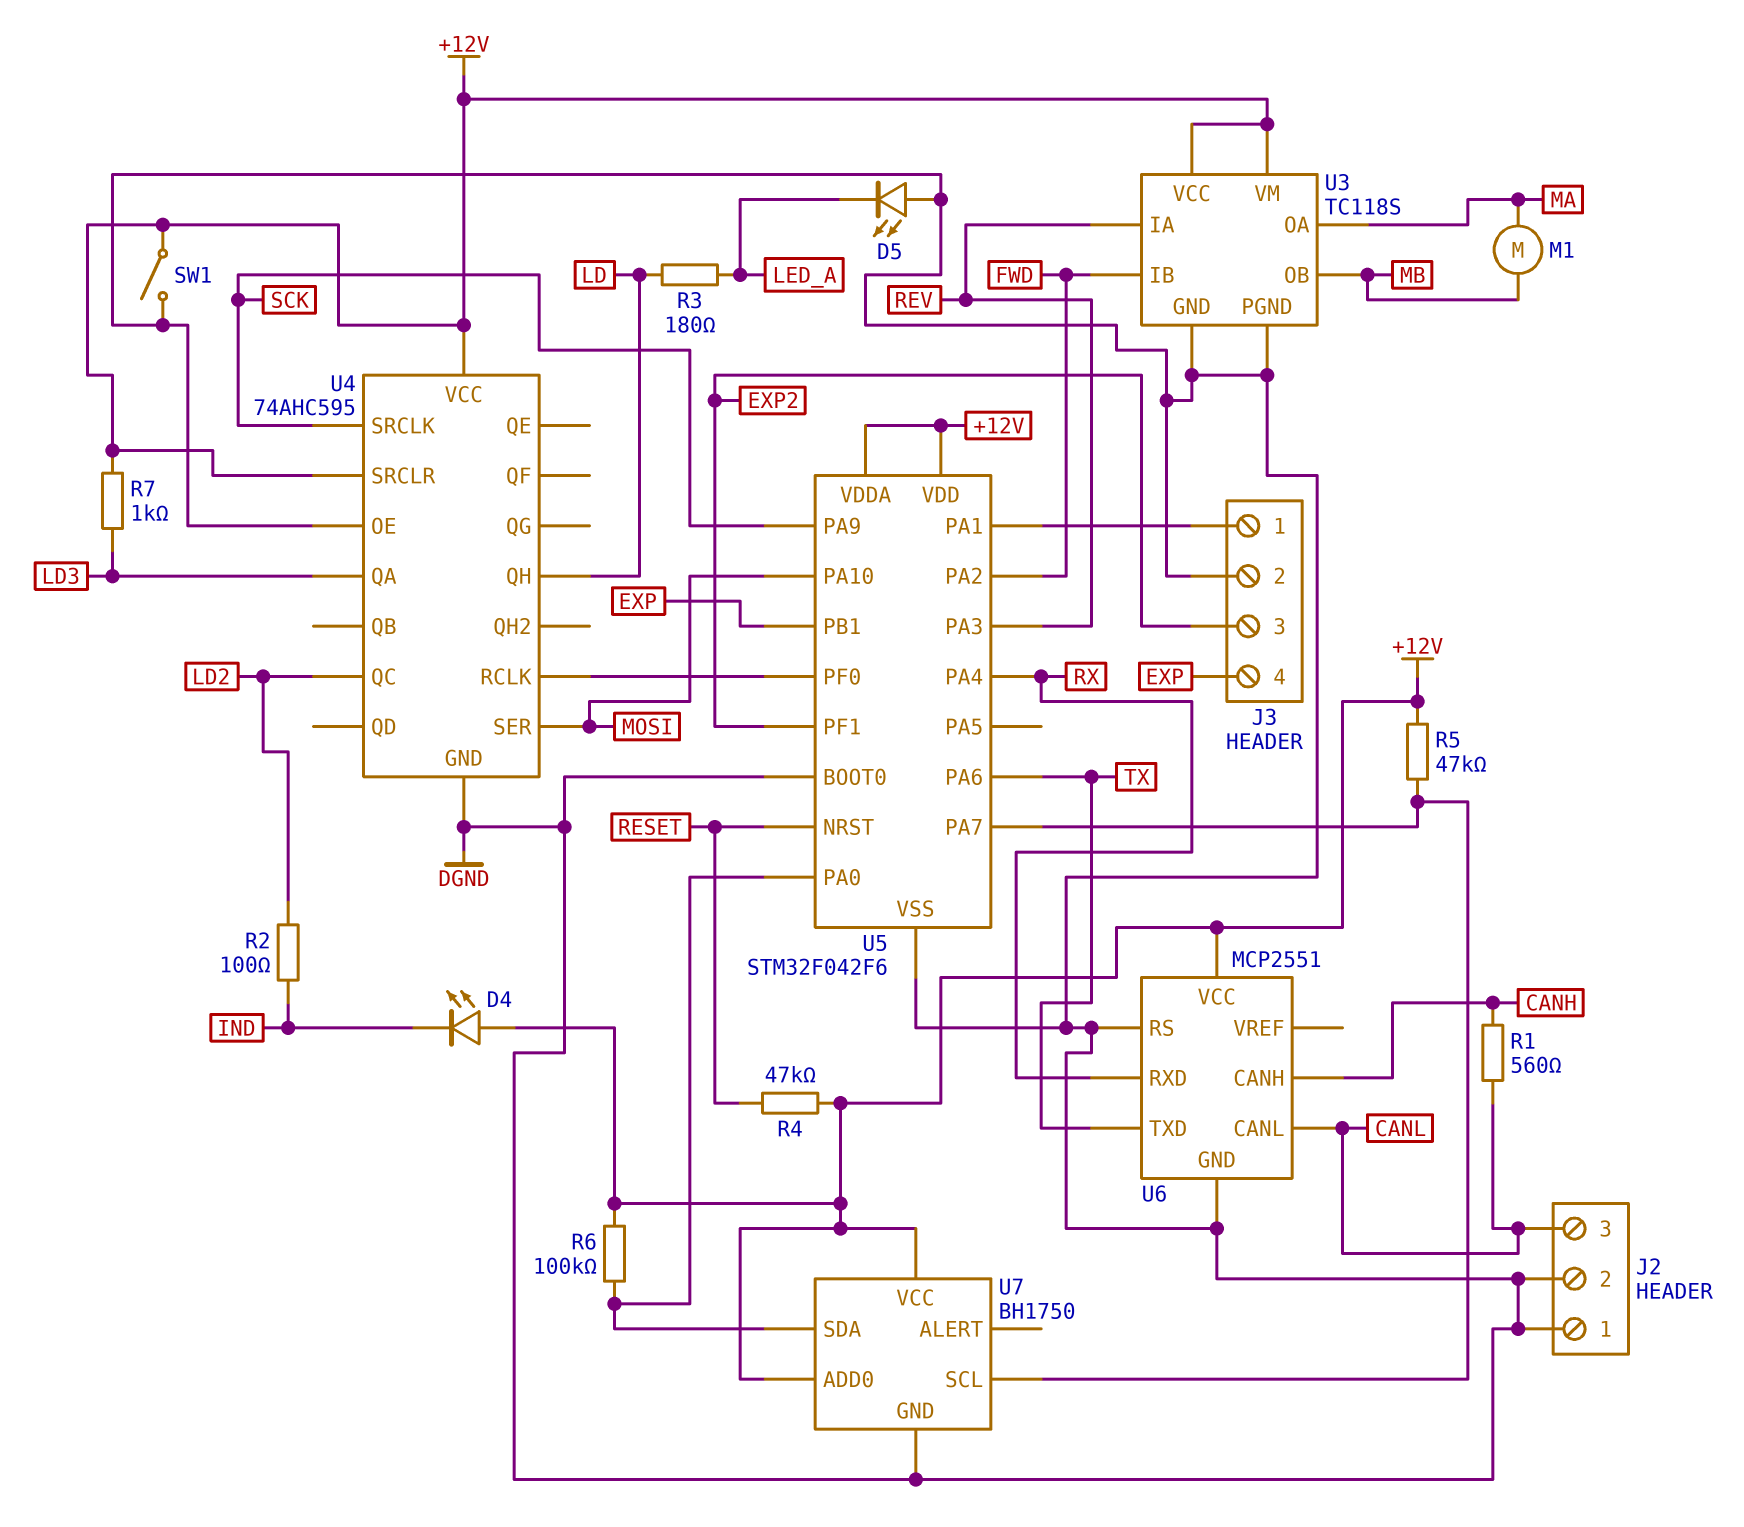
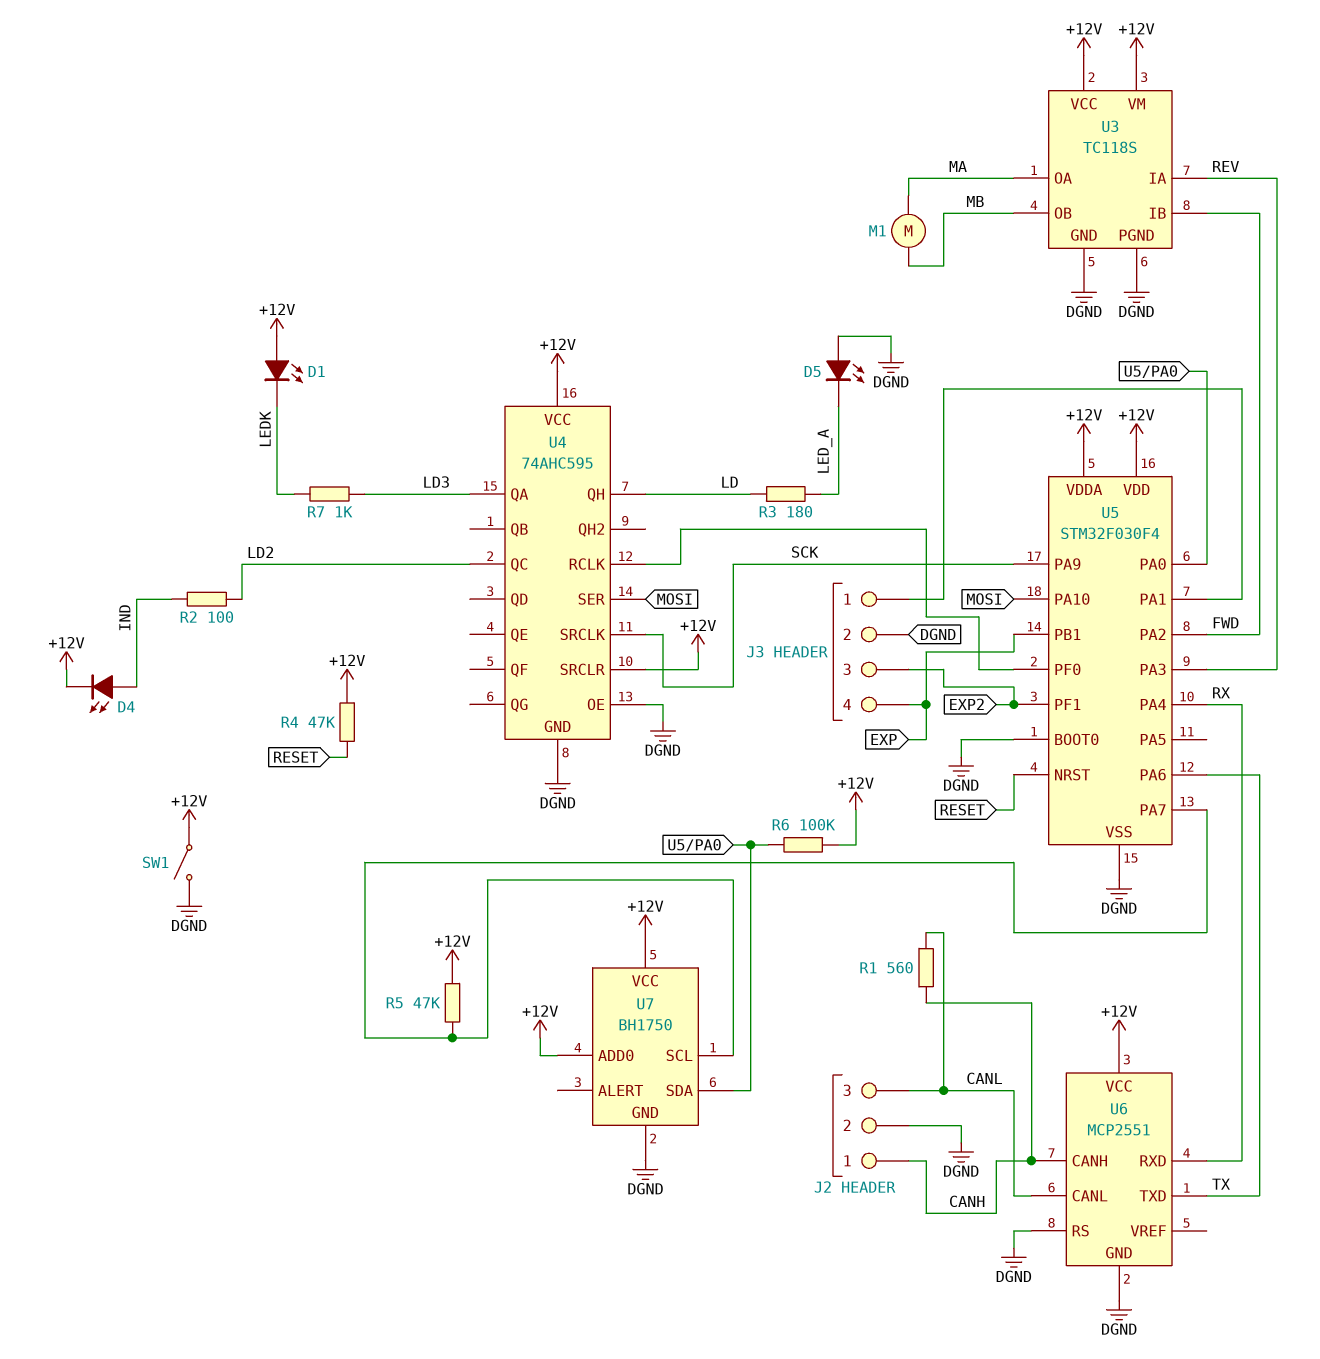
D1: none -> LED (A +12V, K LEDK)
D4: LED (A +12V, K IND) -> LED (A IND, K +12V)
J2 pin 1: DGND -> CANH
R7: 1k (+12V, LD3) -> 1k (LD3, LEDK)
U5: STM32F042F6 -> STM32F030F4

